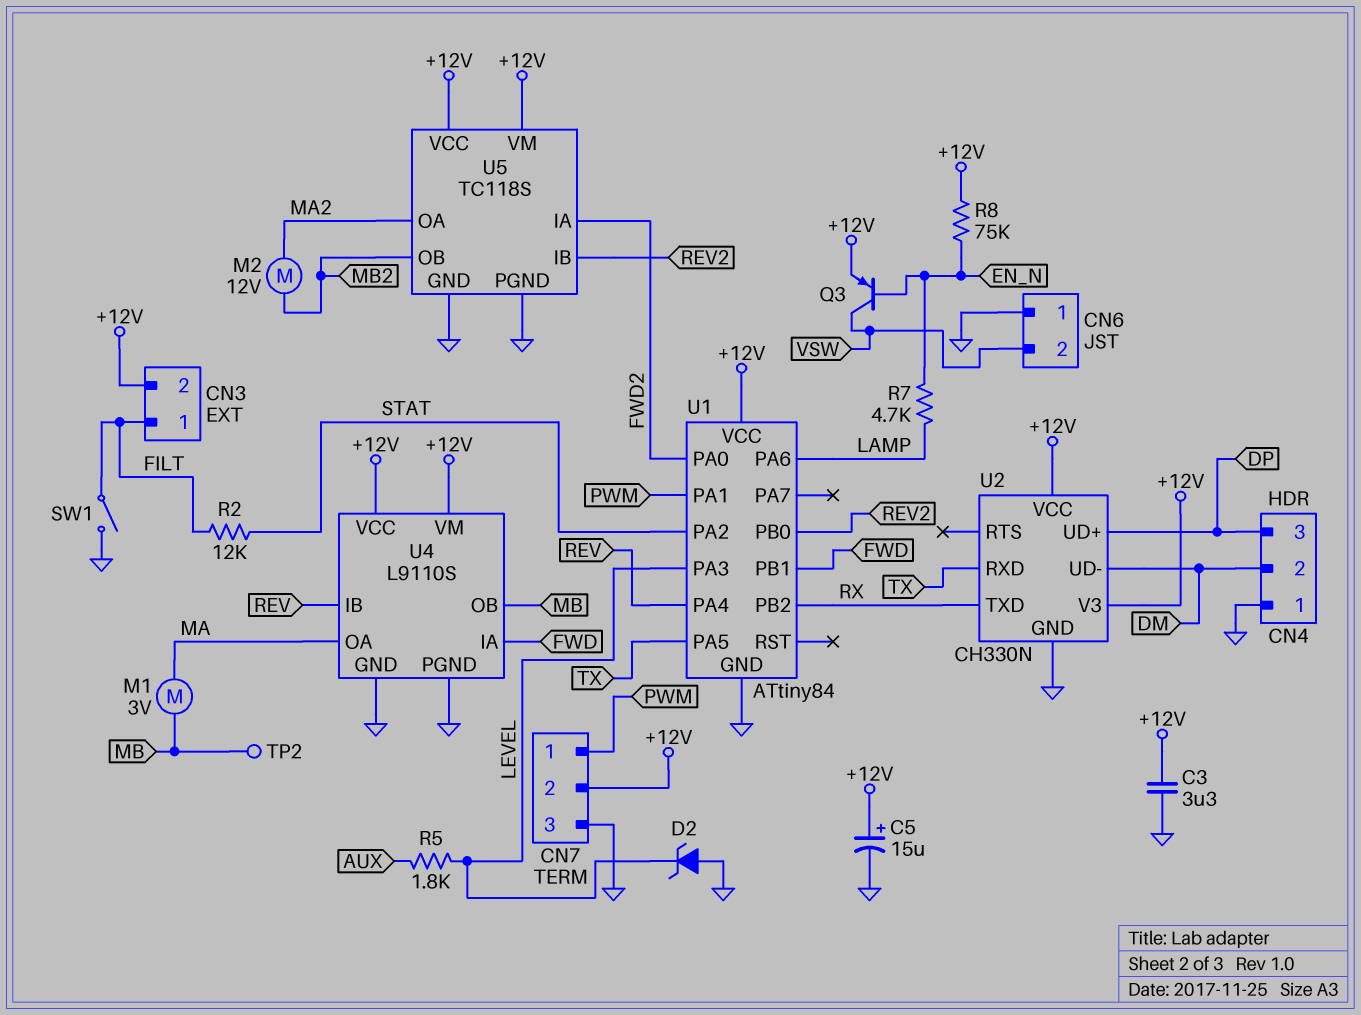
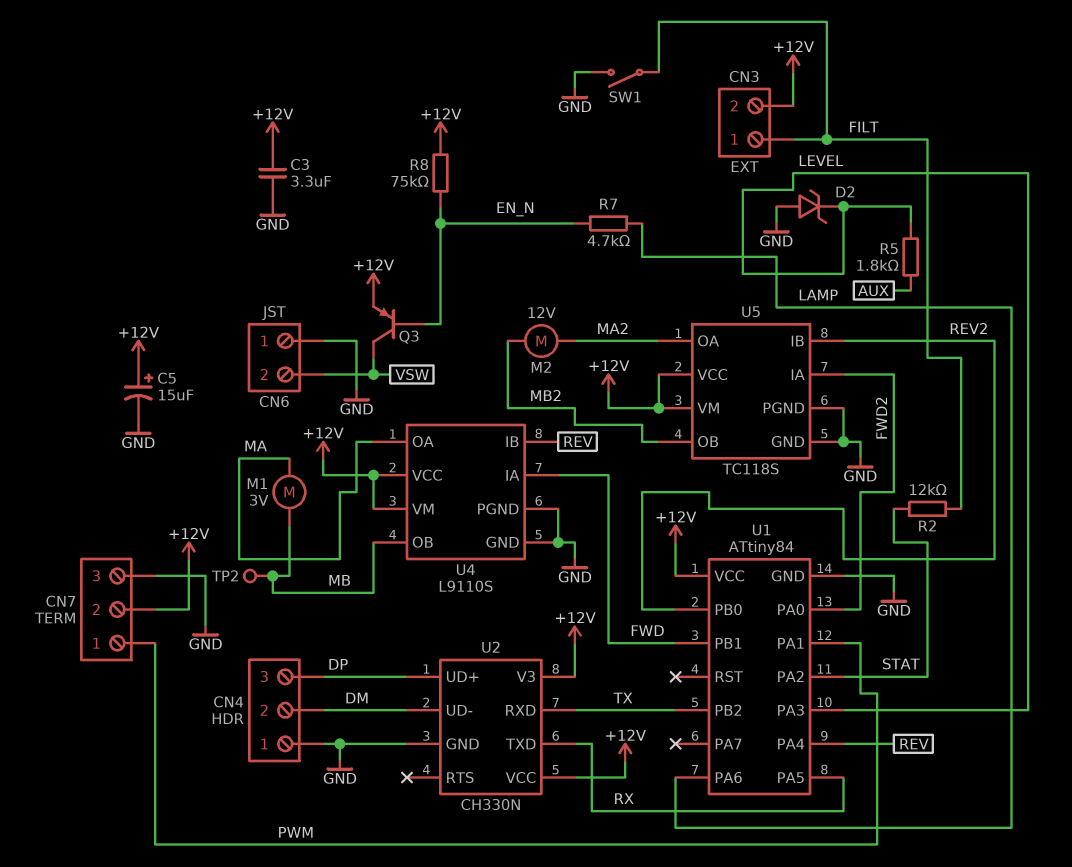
U1 pin PA5: TX -> RX
U1 pin PB2: RX -> TX

